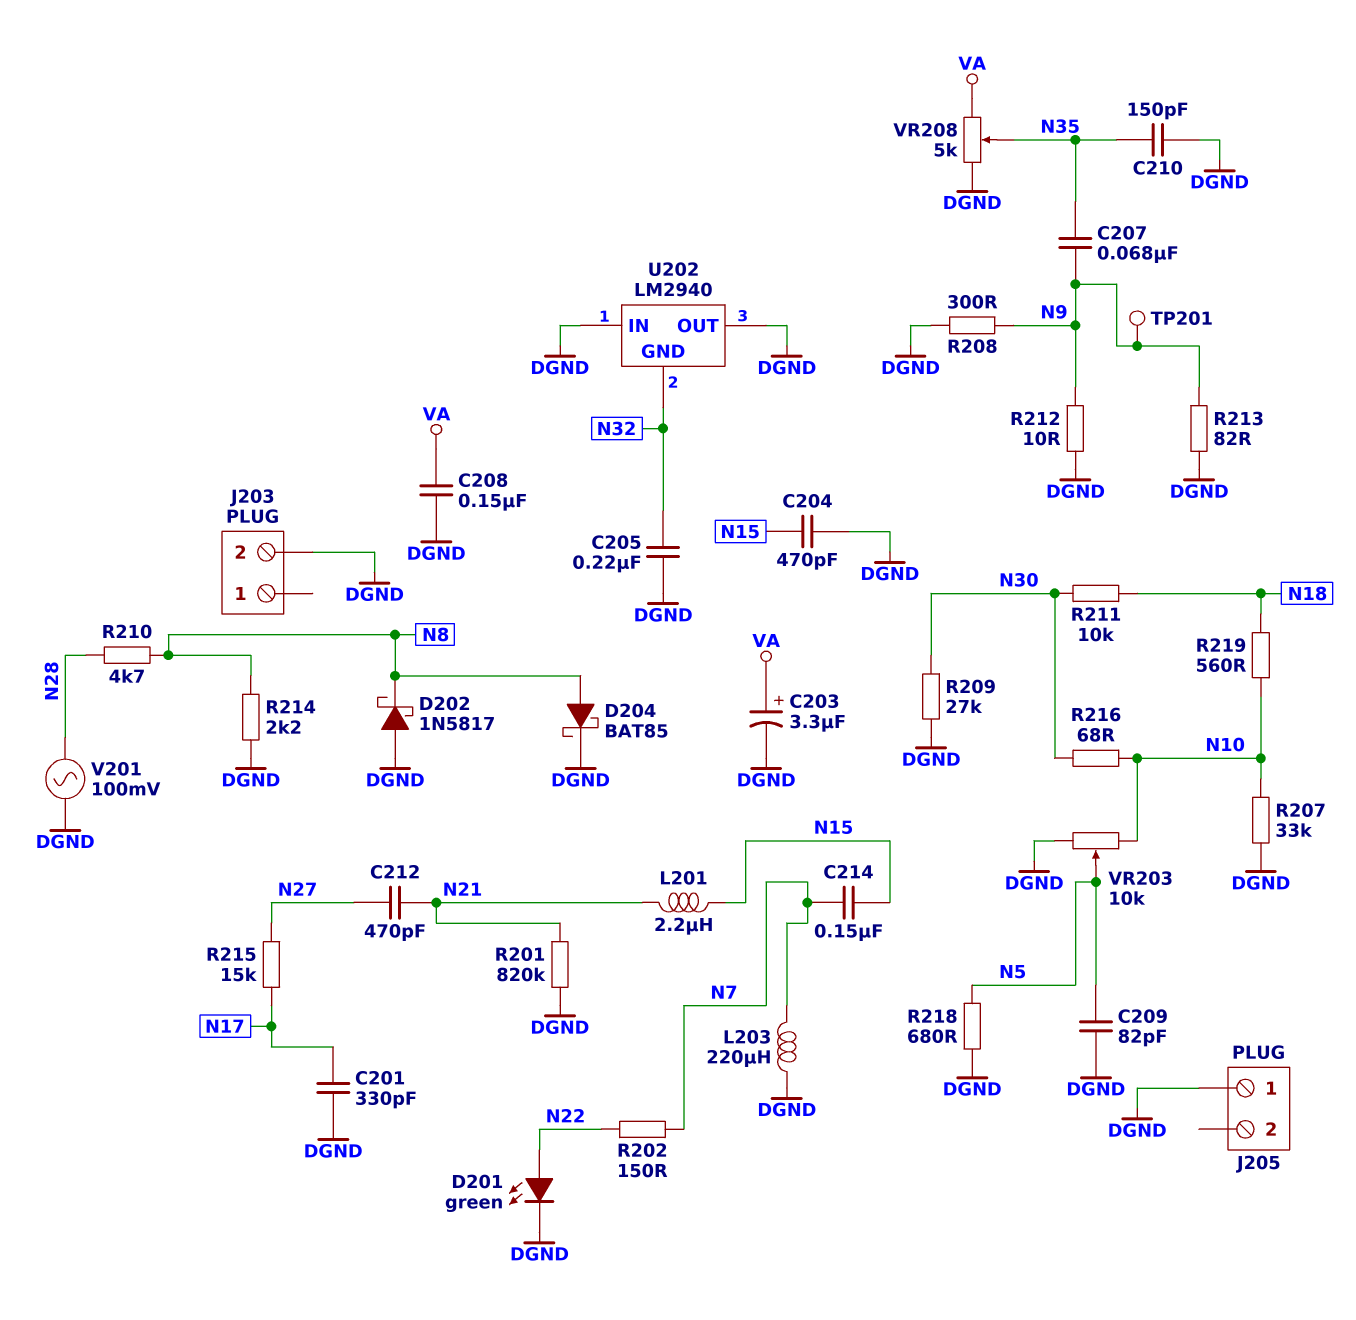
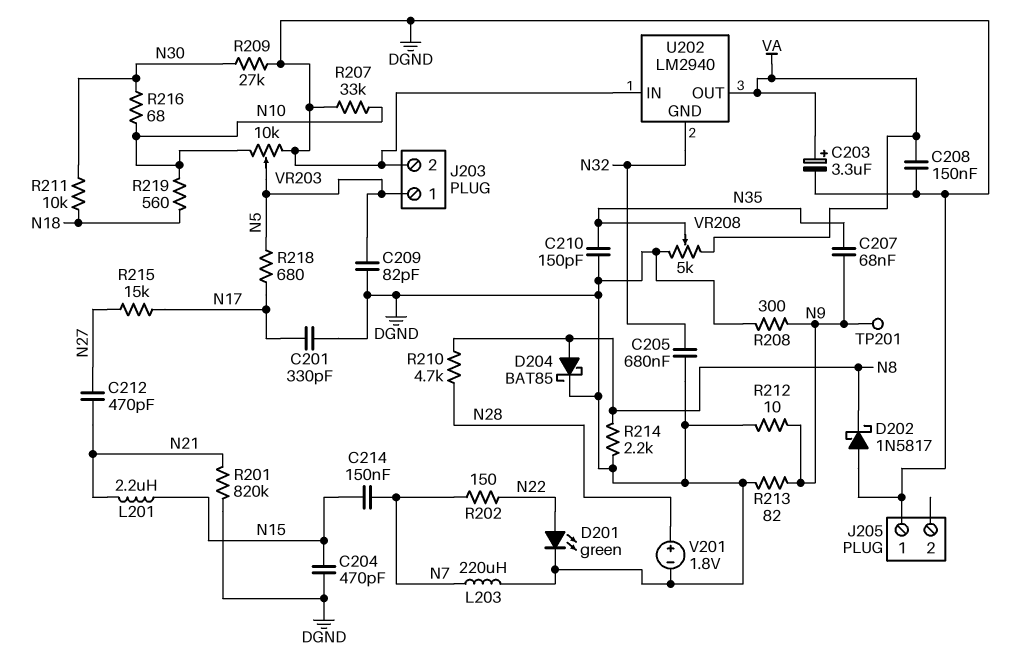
C205: 220nF (DGND, N32) -> 680nF (DGND, N32)
J203 pin 1: none -> N5
R218: 680 (DGND, N5) -> 680 (N5, N17)
U202 pin OUT: DGND -> VA
V201: AC 100mV (DGND, N28) -> 1.8V (plus N28, minus DGND)

